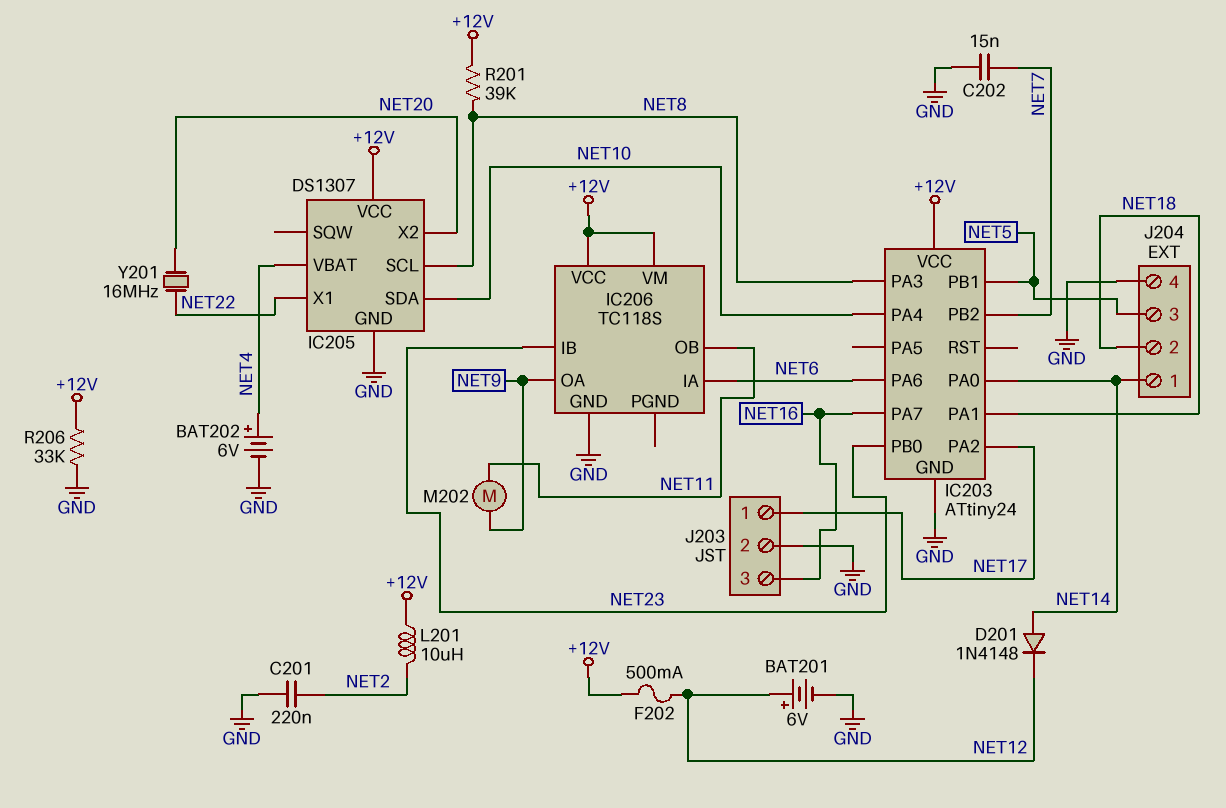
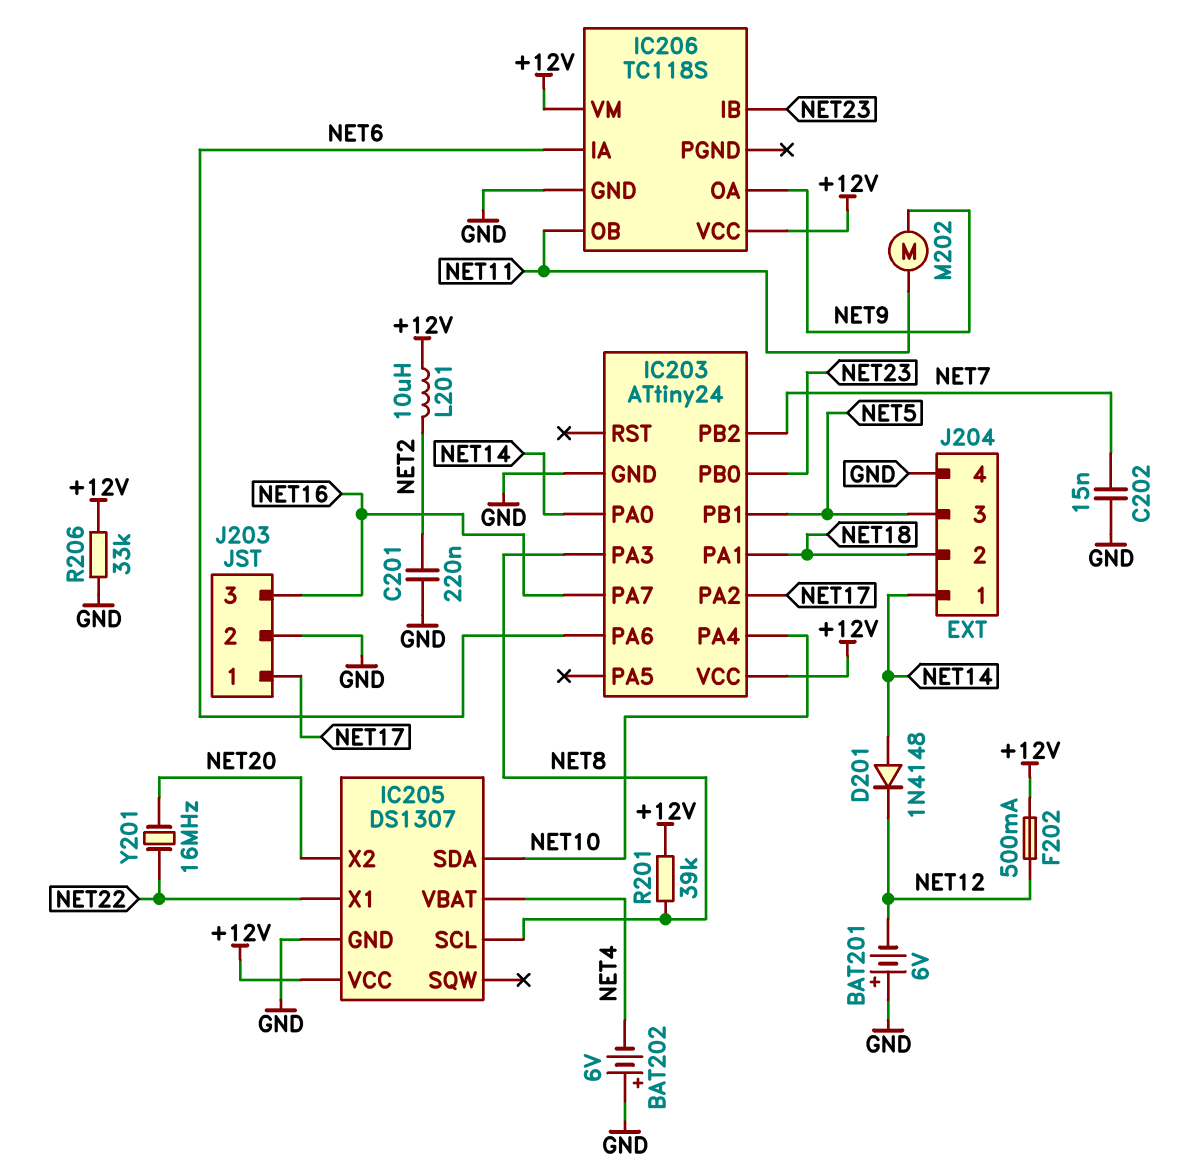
BAT201: 6V (plus NET12, minus GND) -> 6V (plus GND, minus NET12)
BAT202: 6V (plus NET4, minus GND) -> 6V (plus GND, minus NET4)

